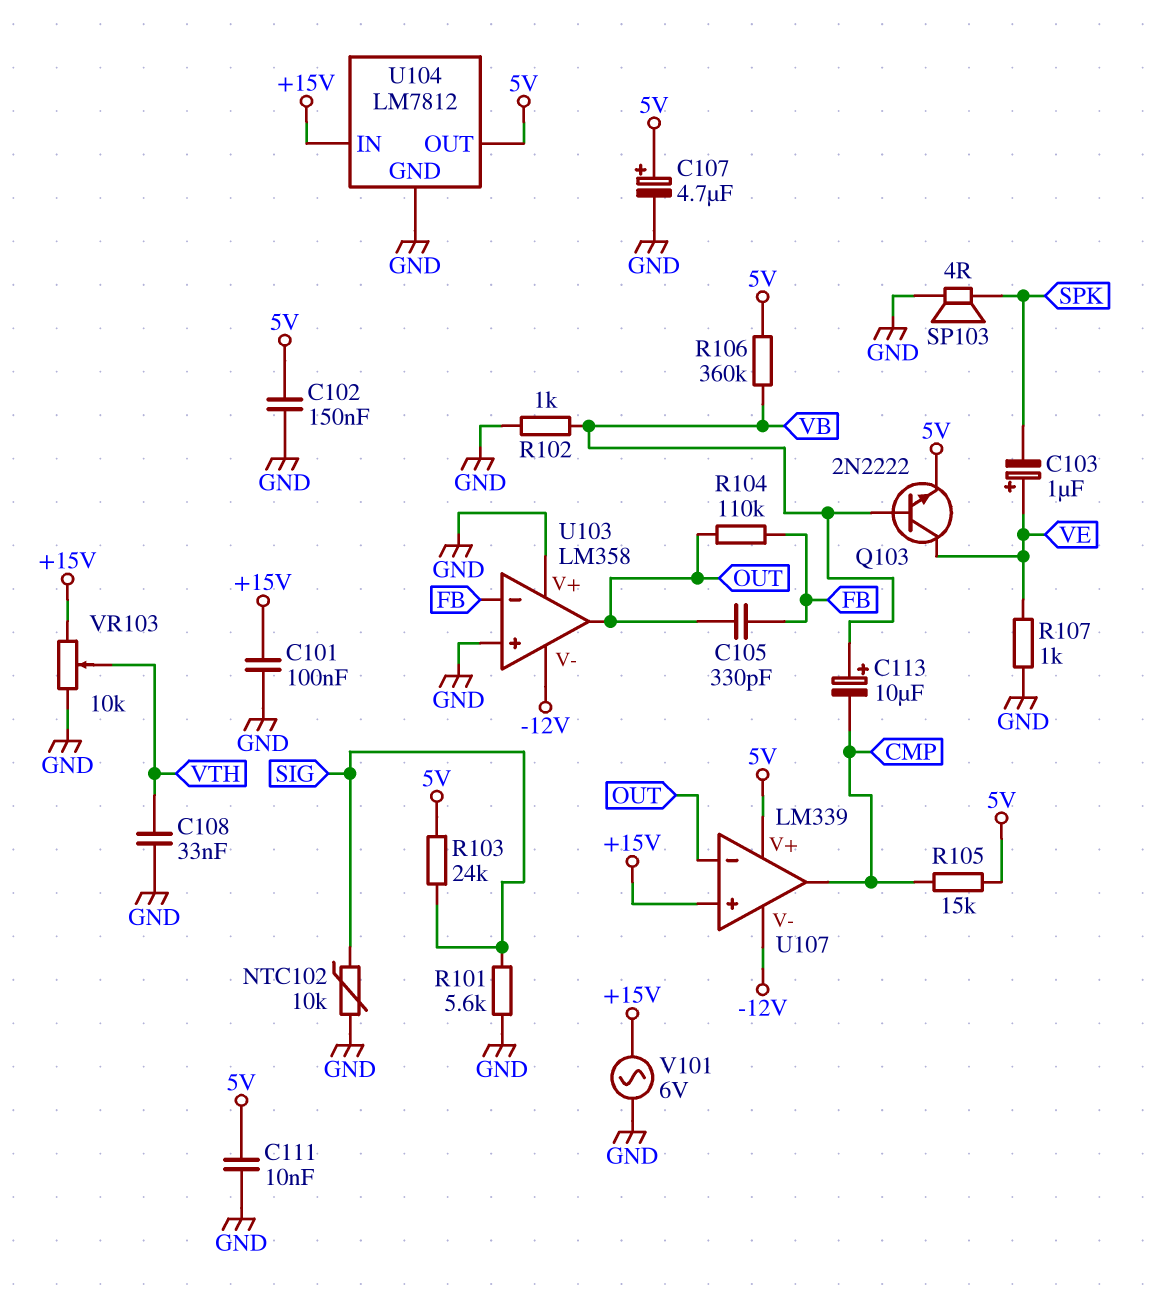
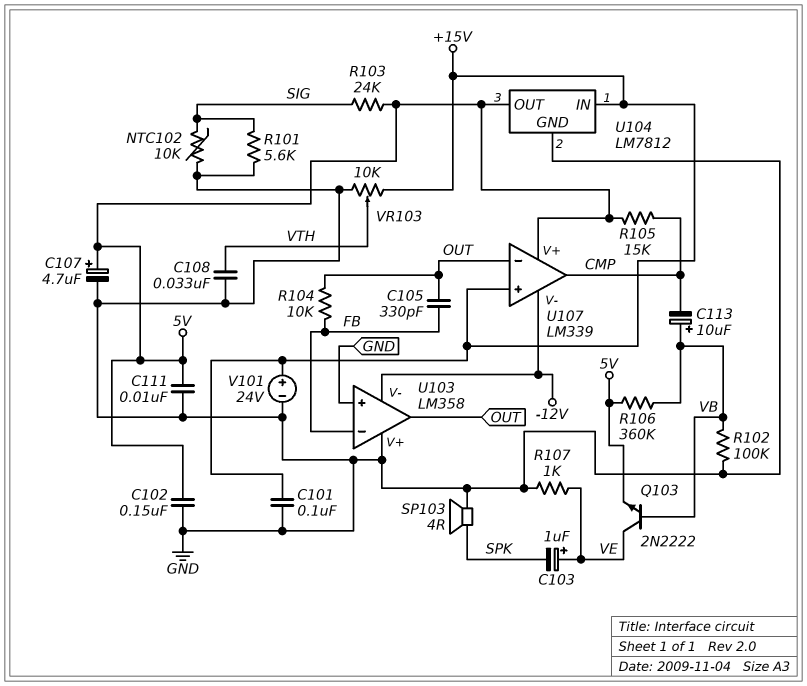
R102: 1k (GND, VB) -> 100k (GND, VB)
R104: 110k (FB, OUT) -> 10k (FB, OUT)
V101: AC 6V (+15V, GND) -> 24V (plus +15V, minus GND)

